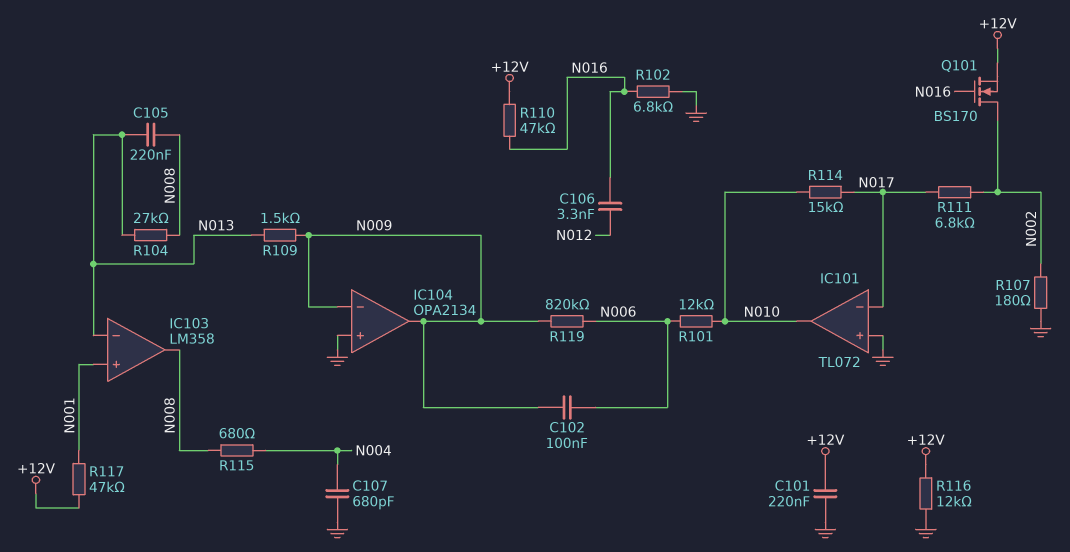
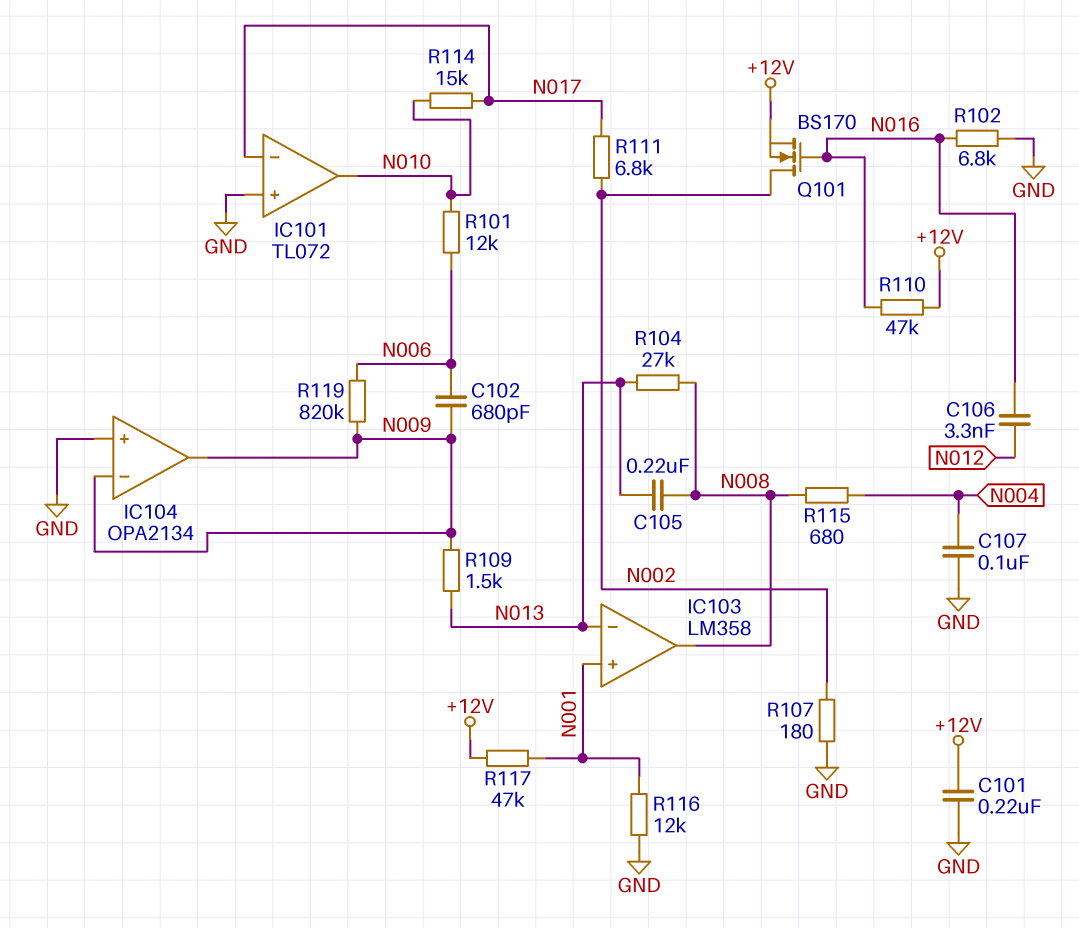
C102: 100nF (N006, N009) -> 680pF (N006, N009)
C107: 680pF (GND, N004) -> 100nF (GND, N004)
R116: 12k (+12V, GND) -> 12k (GND, N001)

